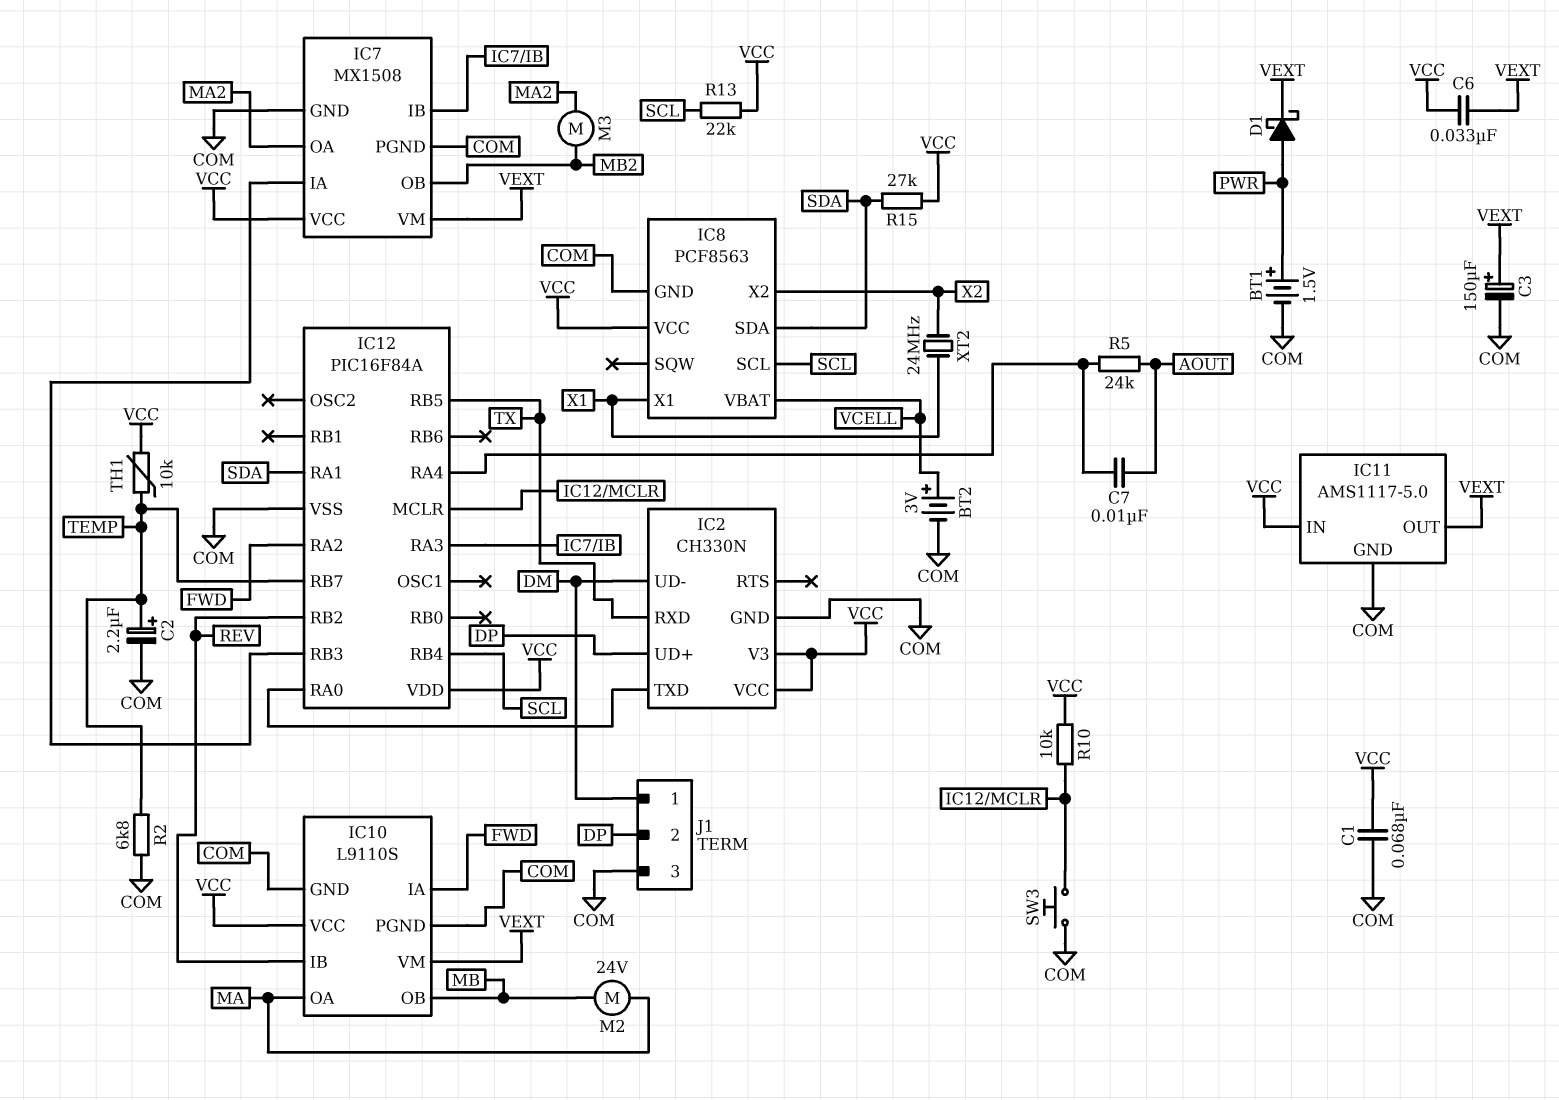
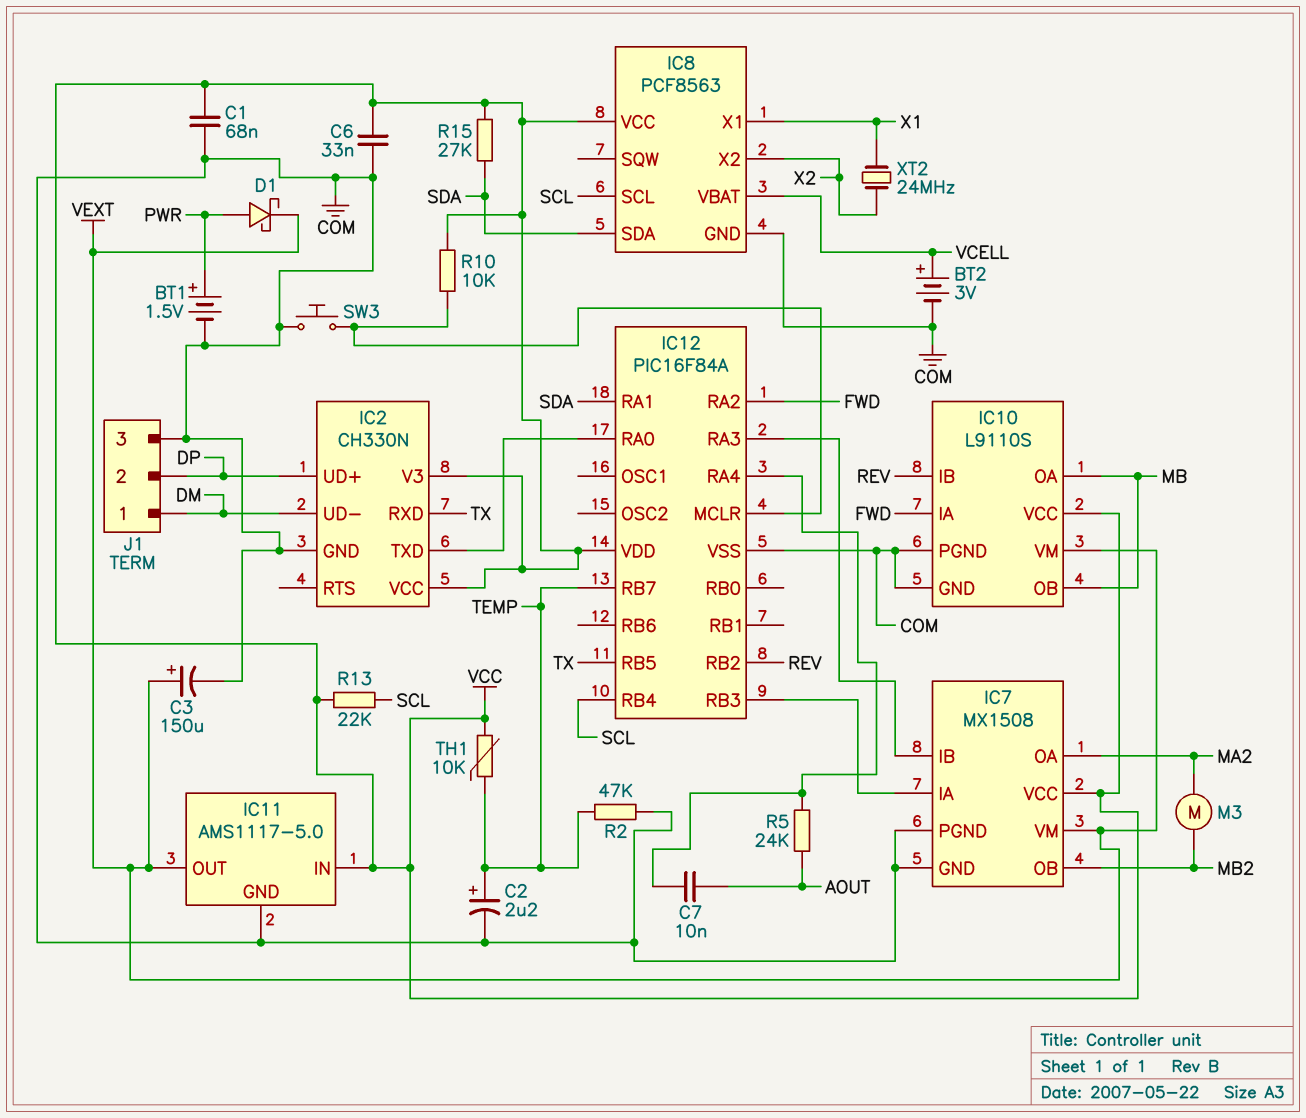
C6: 33nF (VCC, VEXT) -> 33nF (COM, VCC)
IC10 pin OA: MA -> MB
M2: motor 24V (MA, MB) -> none
R2: 6.8k (COM, TEMP) -> 47k (COM, TEMP)

